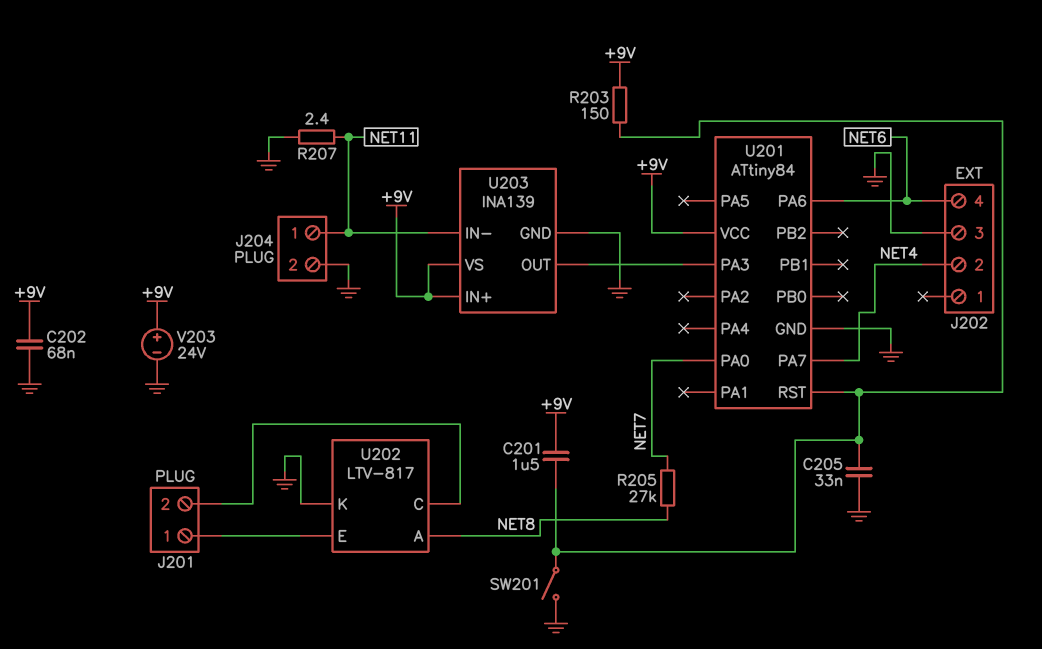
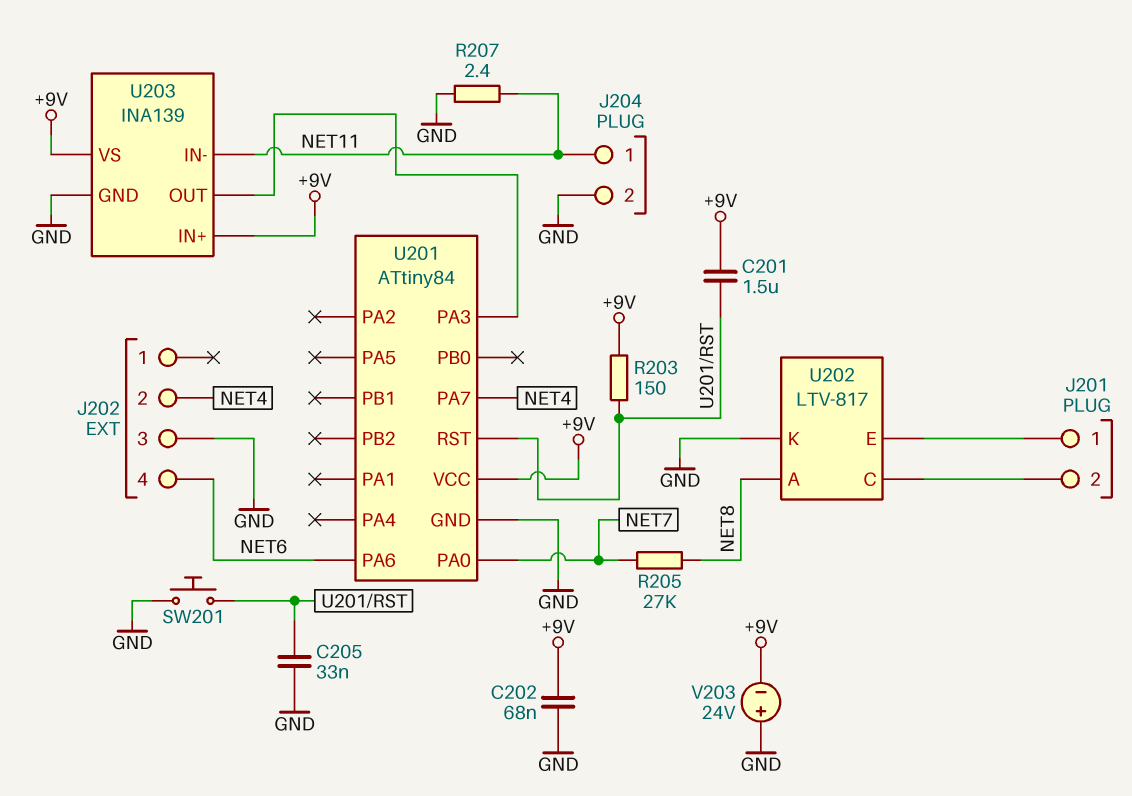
SW201: switch (GND, U201/RST) -> button (GND, U201/RST)
V203: 24V (plus +9V, minus GND) -> 24V (plus GND, minus +9V)

